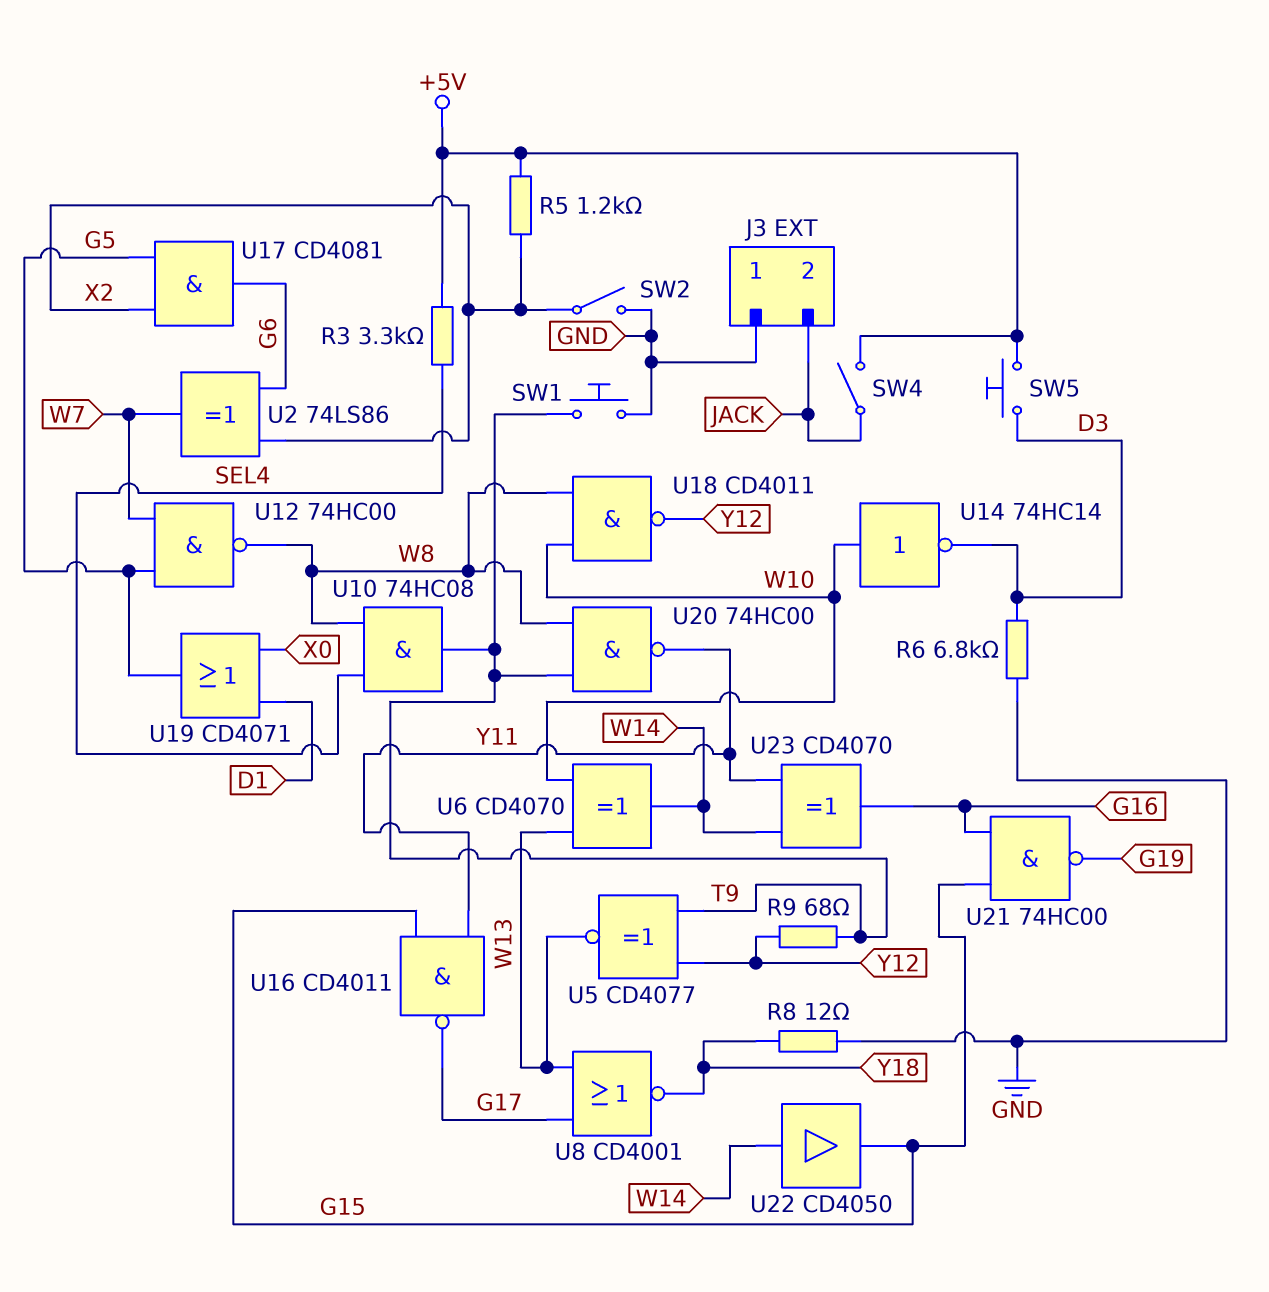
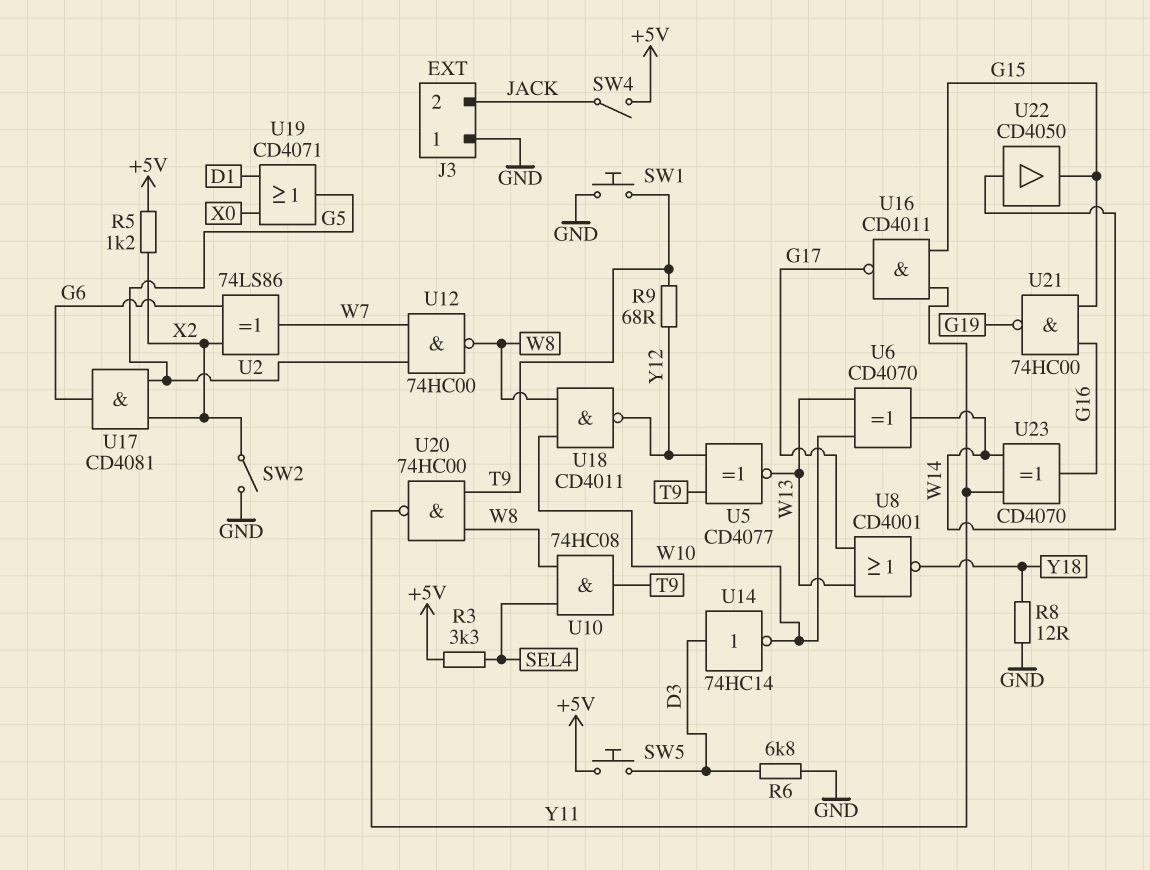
U14: NOT 74HC14 (in W10, out D3) -> NOT 74HC14 (in D3, out W10)

